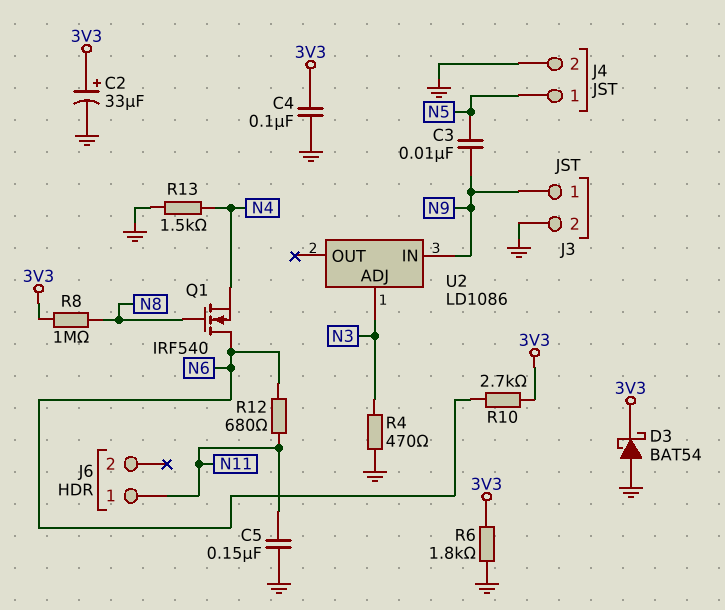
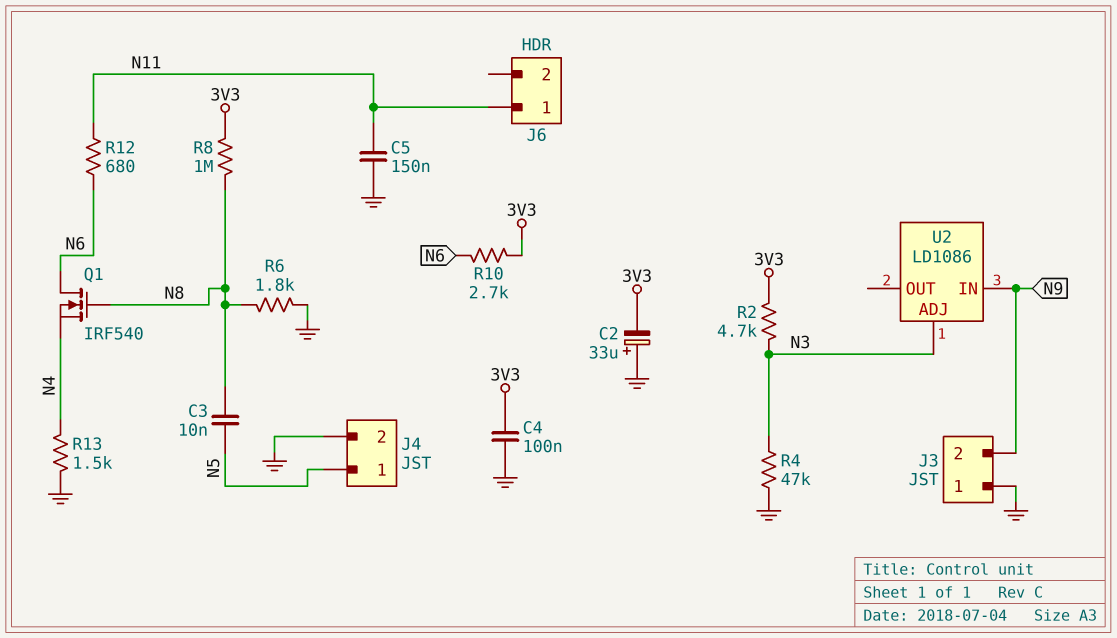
C2: 33uF (plus 3V3, minus GND) -> 33uF (plus GND, minus 3V3)
C3: 10nF (N5, N9) -> 10nF (N5, N8)
D3: schottky BAT54 (A GND, K 3V3) -> none
J3 pin 1: N9 -> GND
J3 pin 2: GND -> N9
R2: none -> 4.7k (3V3, N3)
R4: 470 (GND, N3) -> 47k (GND, N3)
R6: 1.8k (3V3, GND) -> 1.8k (GND, N8)

